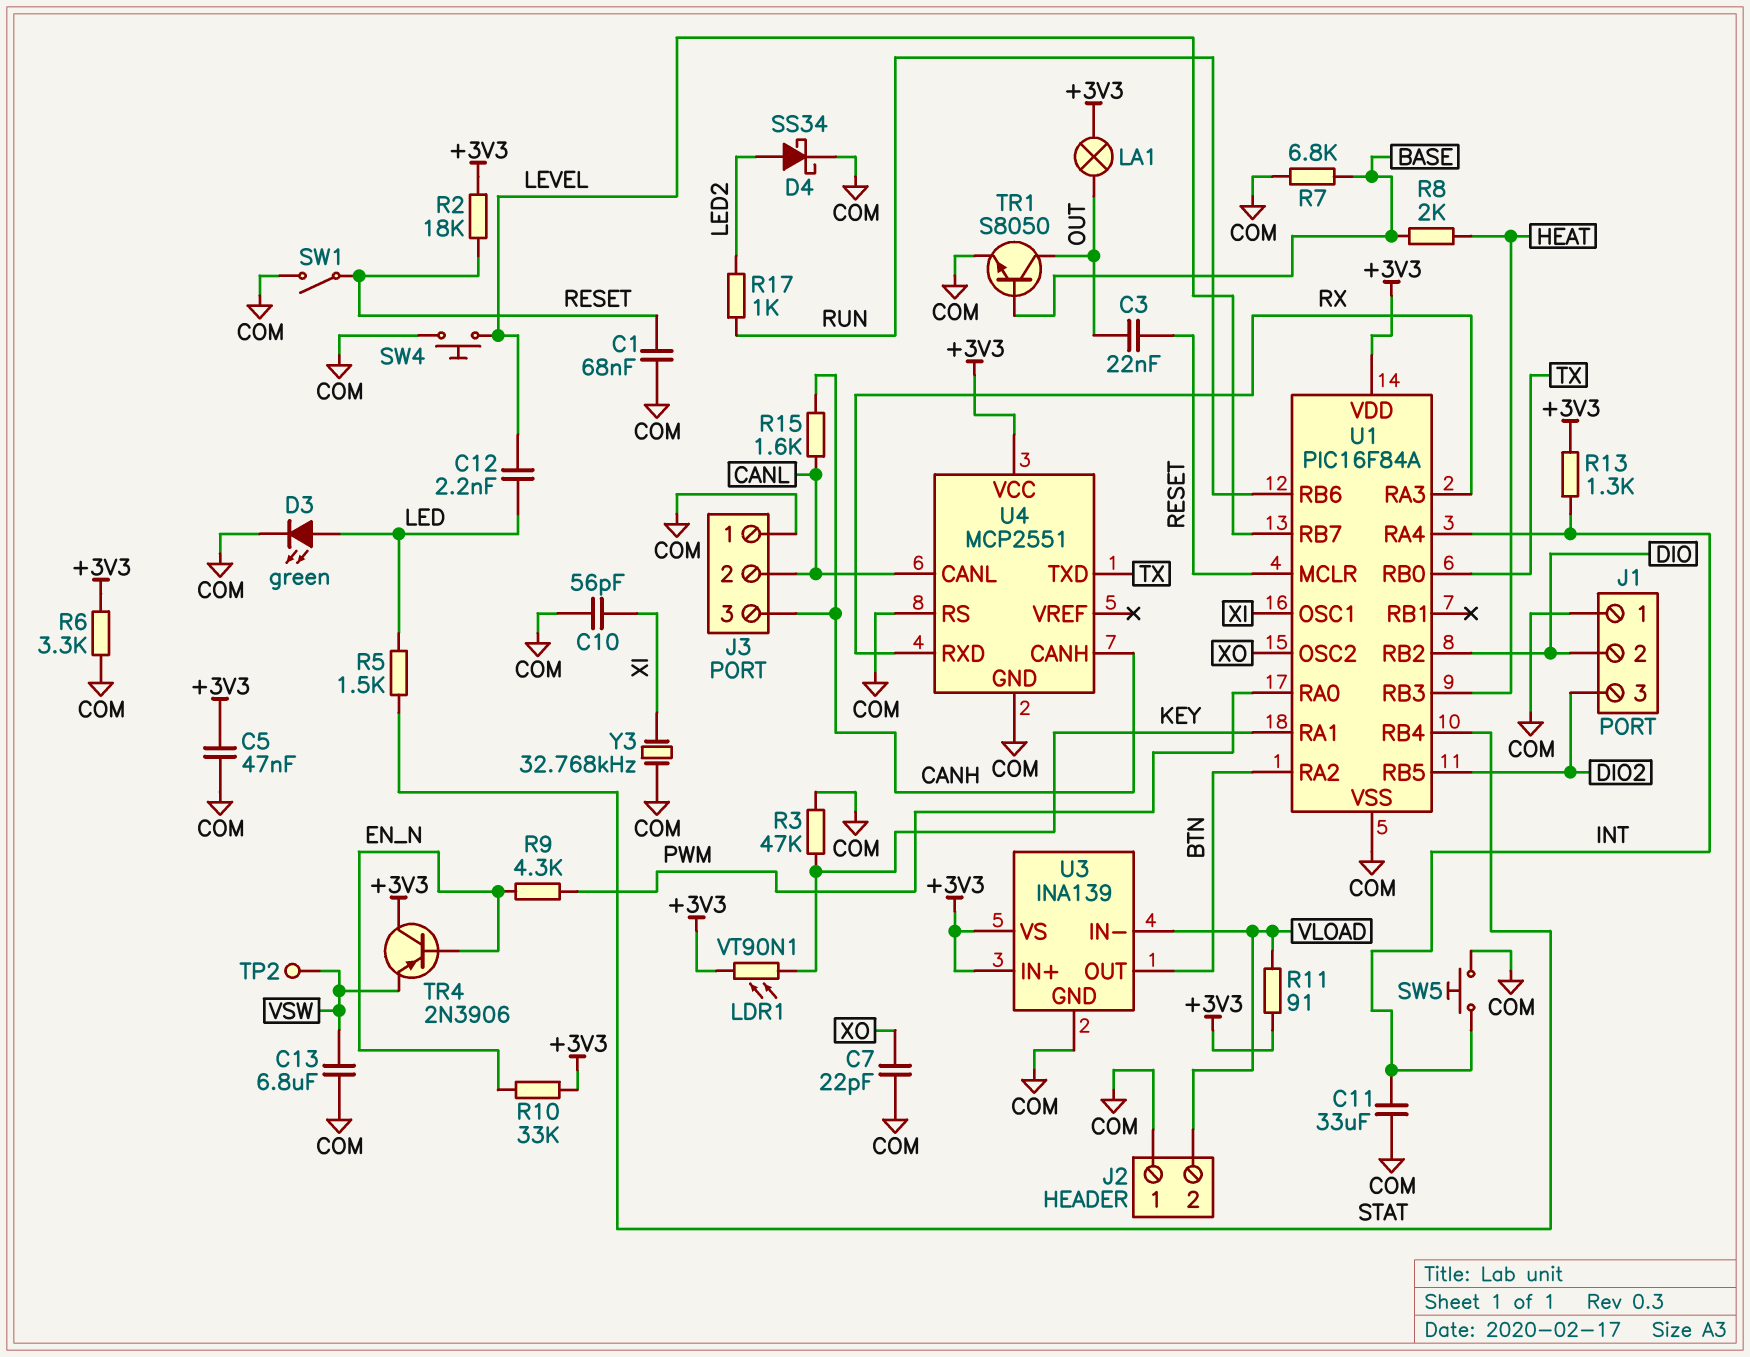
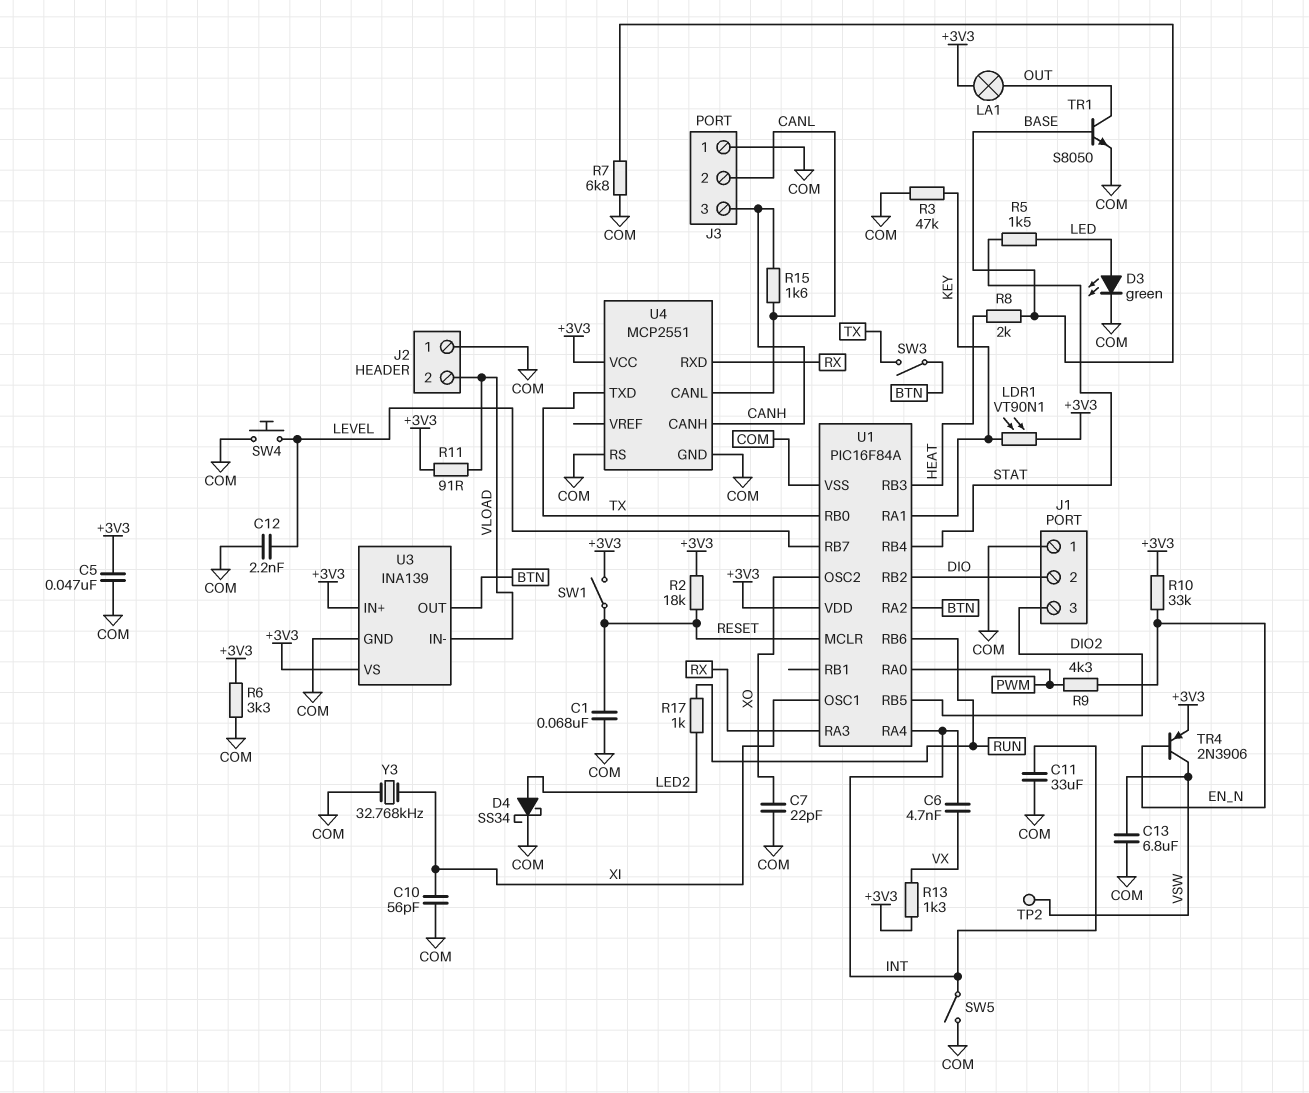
C3: 22nF (OUT, RESET) -> none
C6: none -> 4.7nF (INT, VX)
C12: 2.2nF (LED, LEVEL) -> 2.2nF (COM, LEVEL)
R13: 1.3k (+3V3, INT) -> 1.3k (+3V3, VX)
SW1: switch (COM, RESET) -> switch (+3V3, RESET)
SW3: none -> switch (BTN, TX)
SW5: button (COM, INT) -> switch (COM, INT)
TR4: PNP 2N3906 (B EN_N, C +3V3, E VSW) -> PNP 2N3906 (B EN_N, C VSW, E +3V3)

